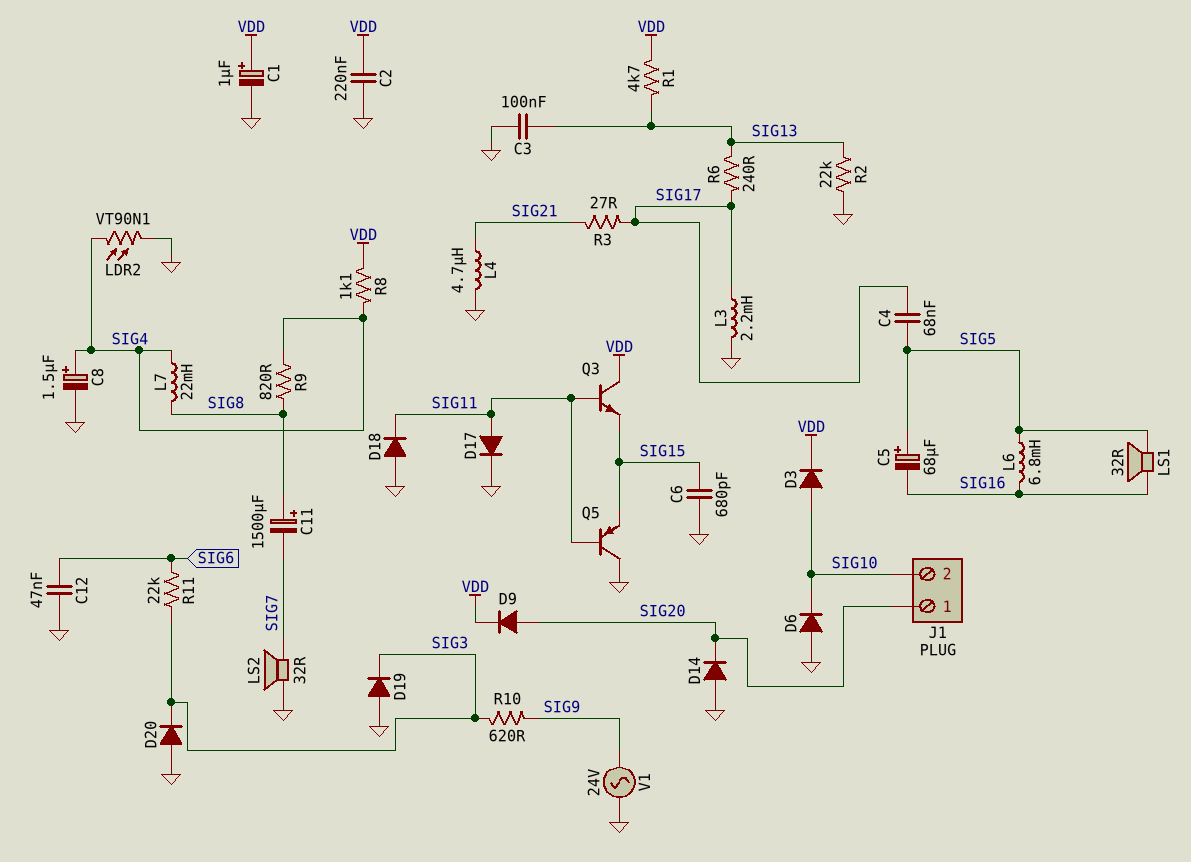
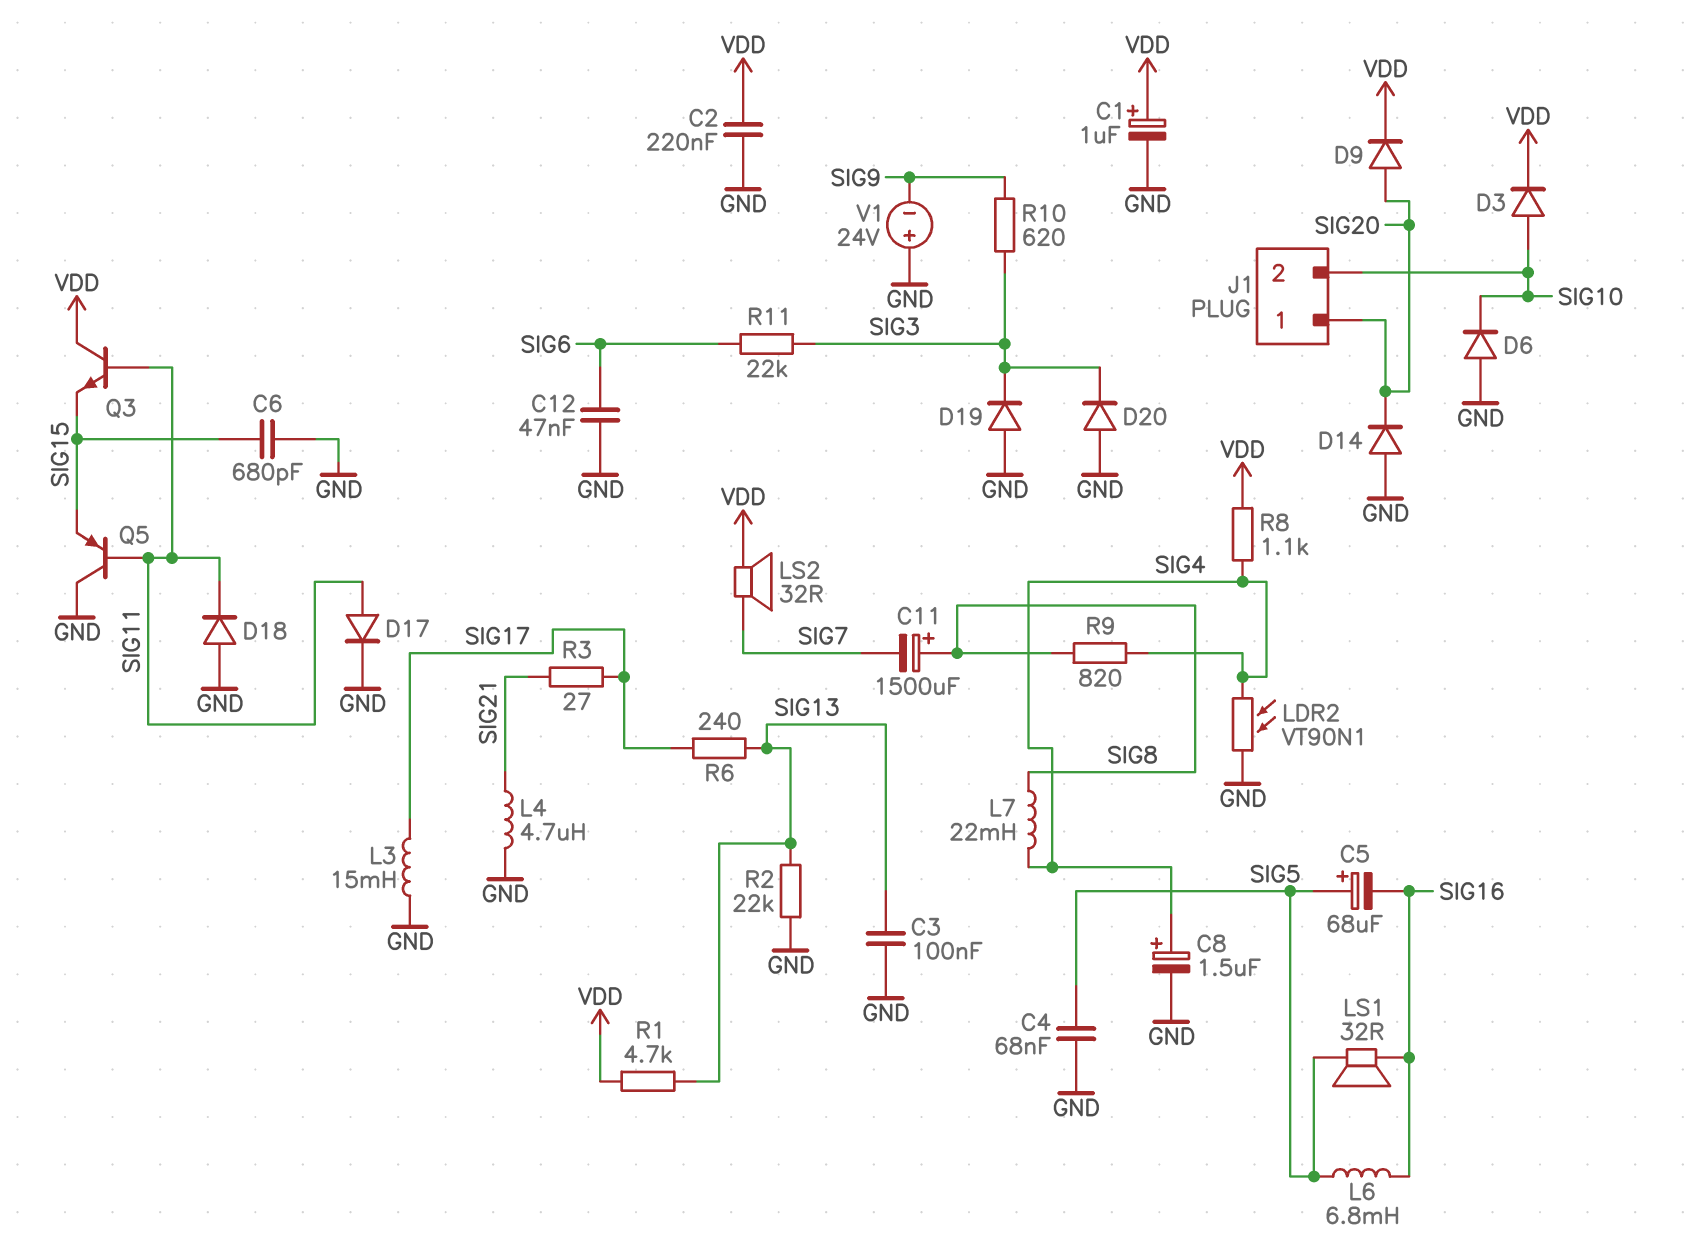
C4: 68nF (SIG5, SIG17) -> 68nF (GND, SIG5)
L3: 2.2mH (GND, SIG17) -> 15mH (GND, SIG17)
LS2: speaker 32R (GND, SIG7) -> speaker 32R (SIG7, VDD)
V1: AC 24V (GND, SIG9) -> 24V (plus GND, minus SIG9)

